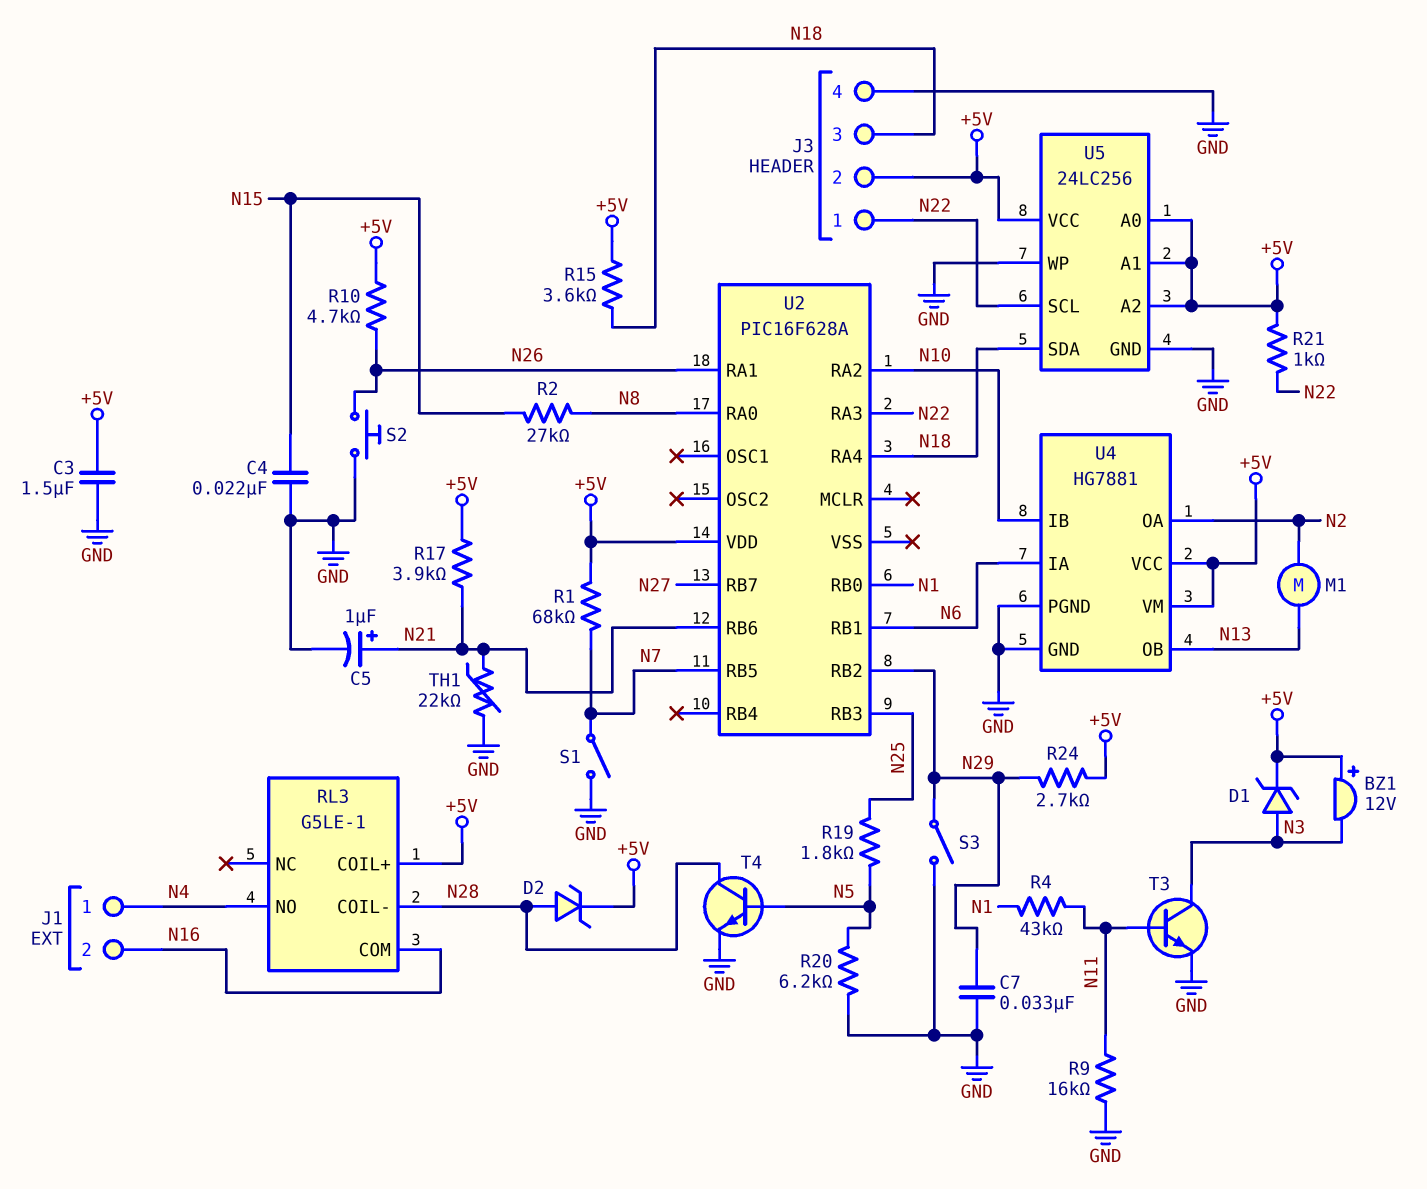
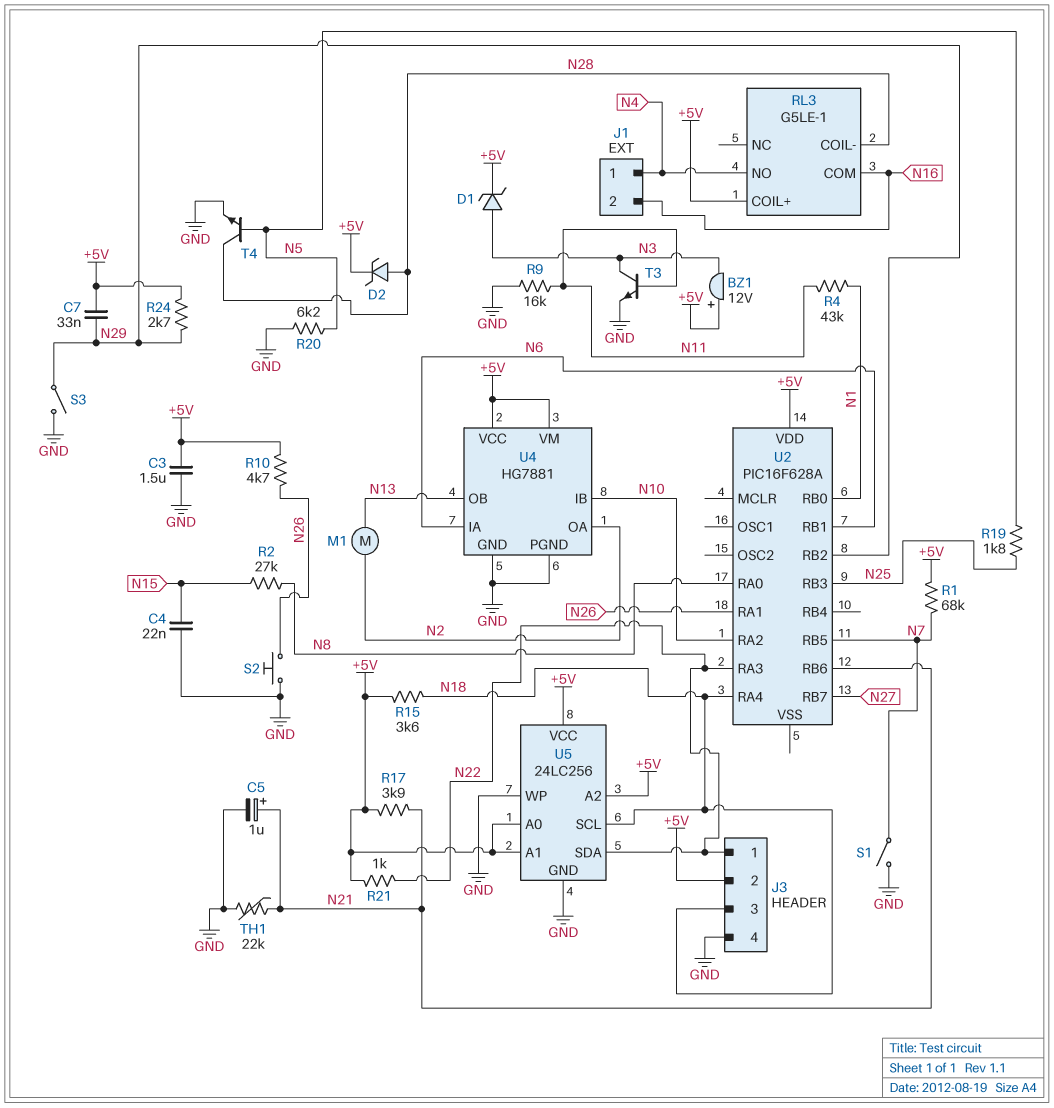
C7: 33nF (GND, N29) -> 33nF (+5V, N29)
U5 pin SCL: N22 -> N18
U5 pin SDA: N18 -> N22

